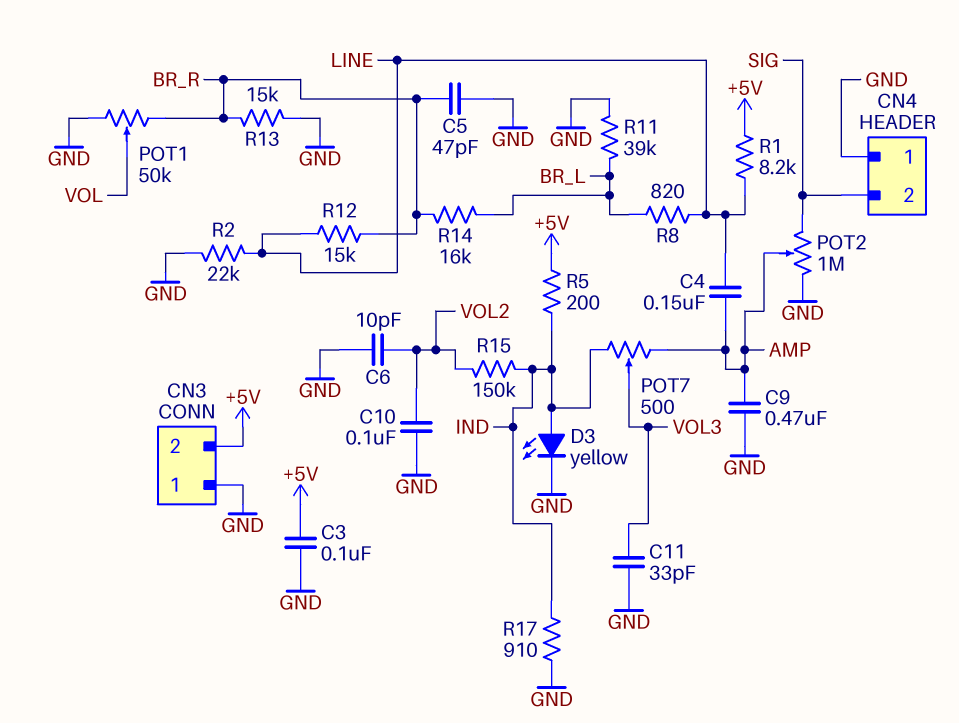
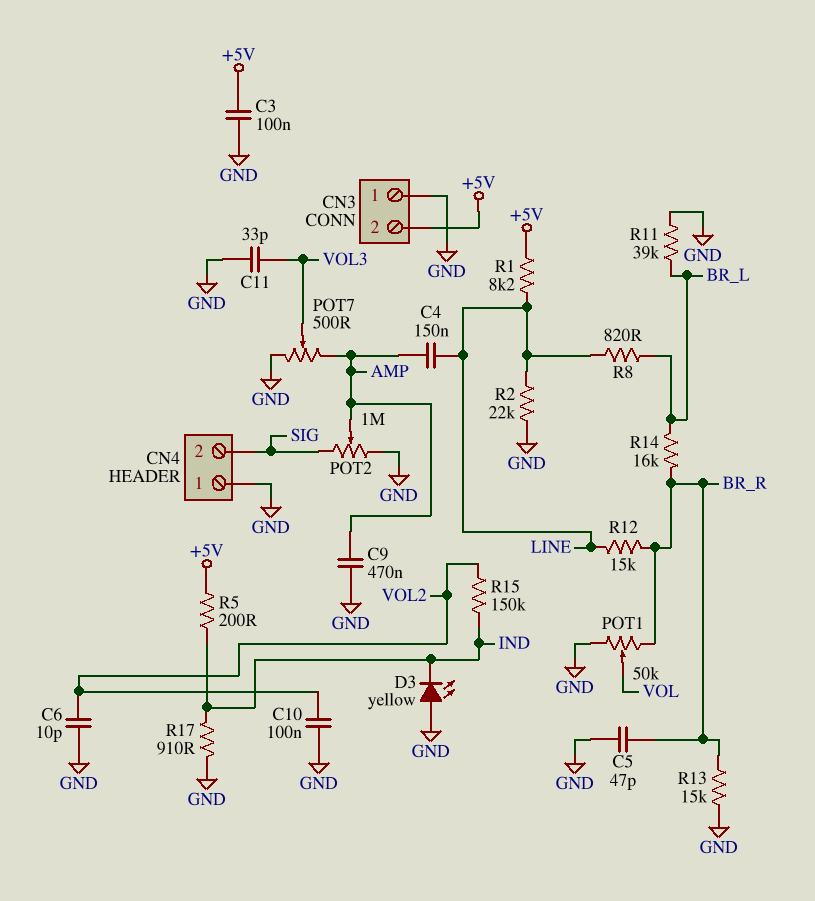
D3: LED yellow (A IND, K GND) -> LED yellow (A GND, K IND)
POT7: 500 (AMP, IND, wiper VOL3) -> 500 (AMP, GND, wiper VOL3)

